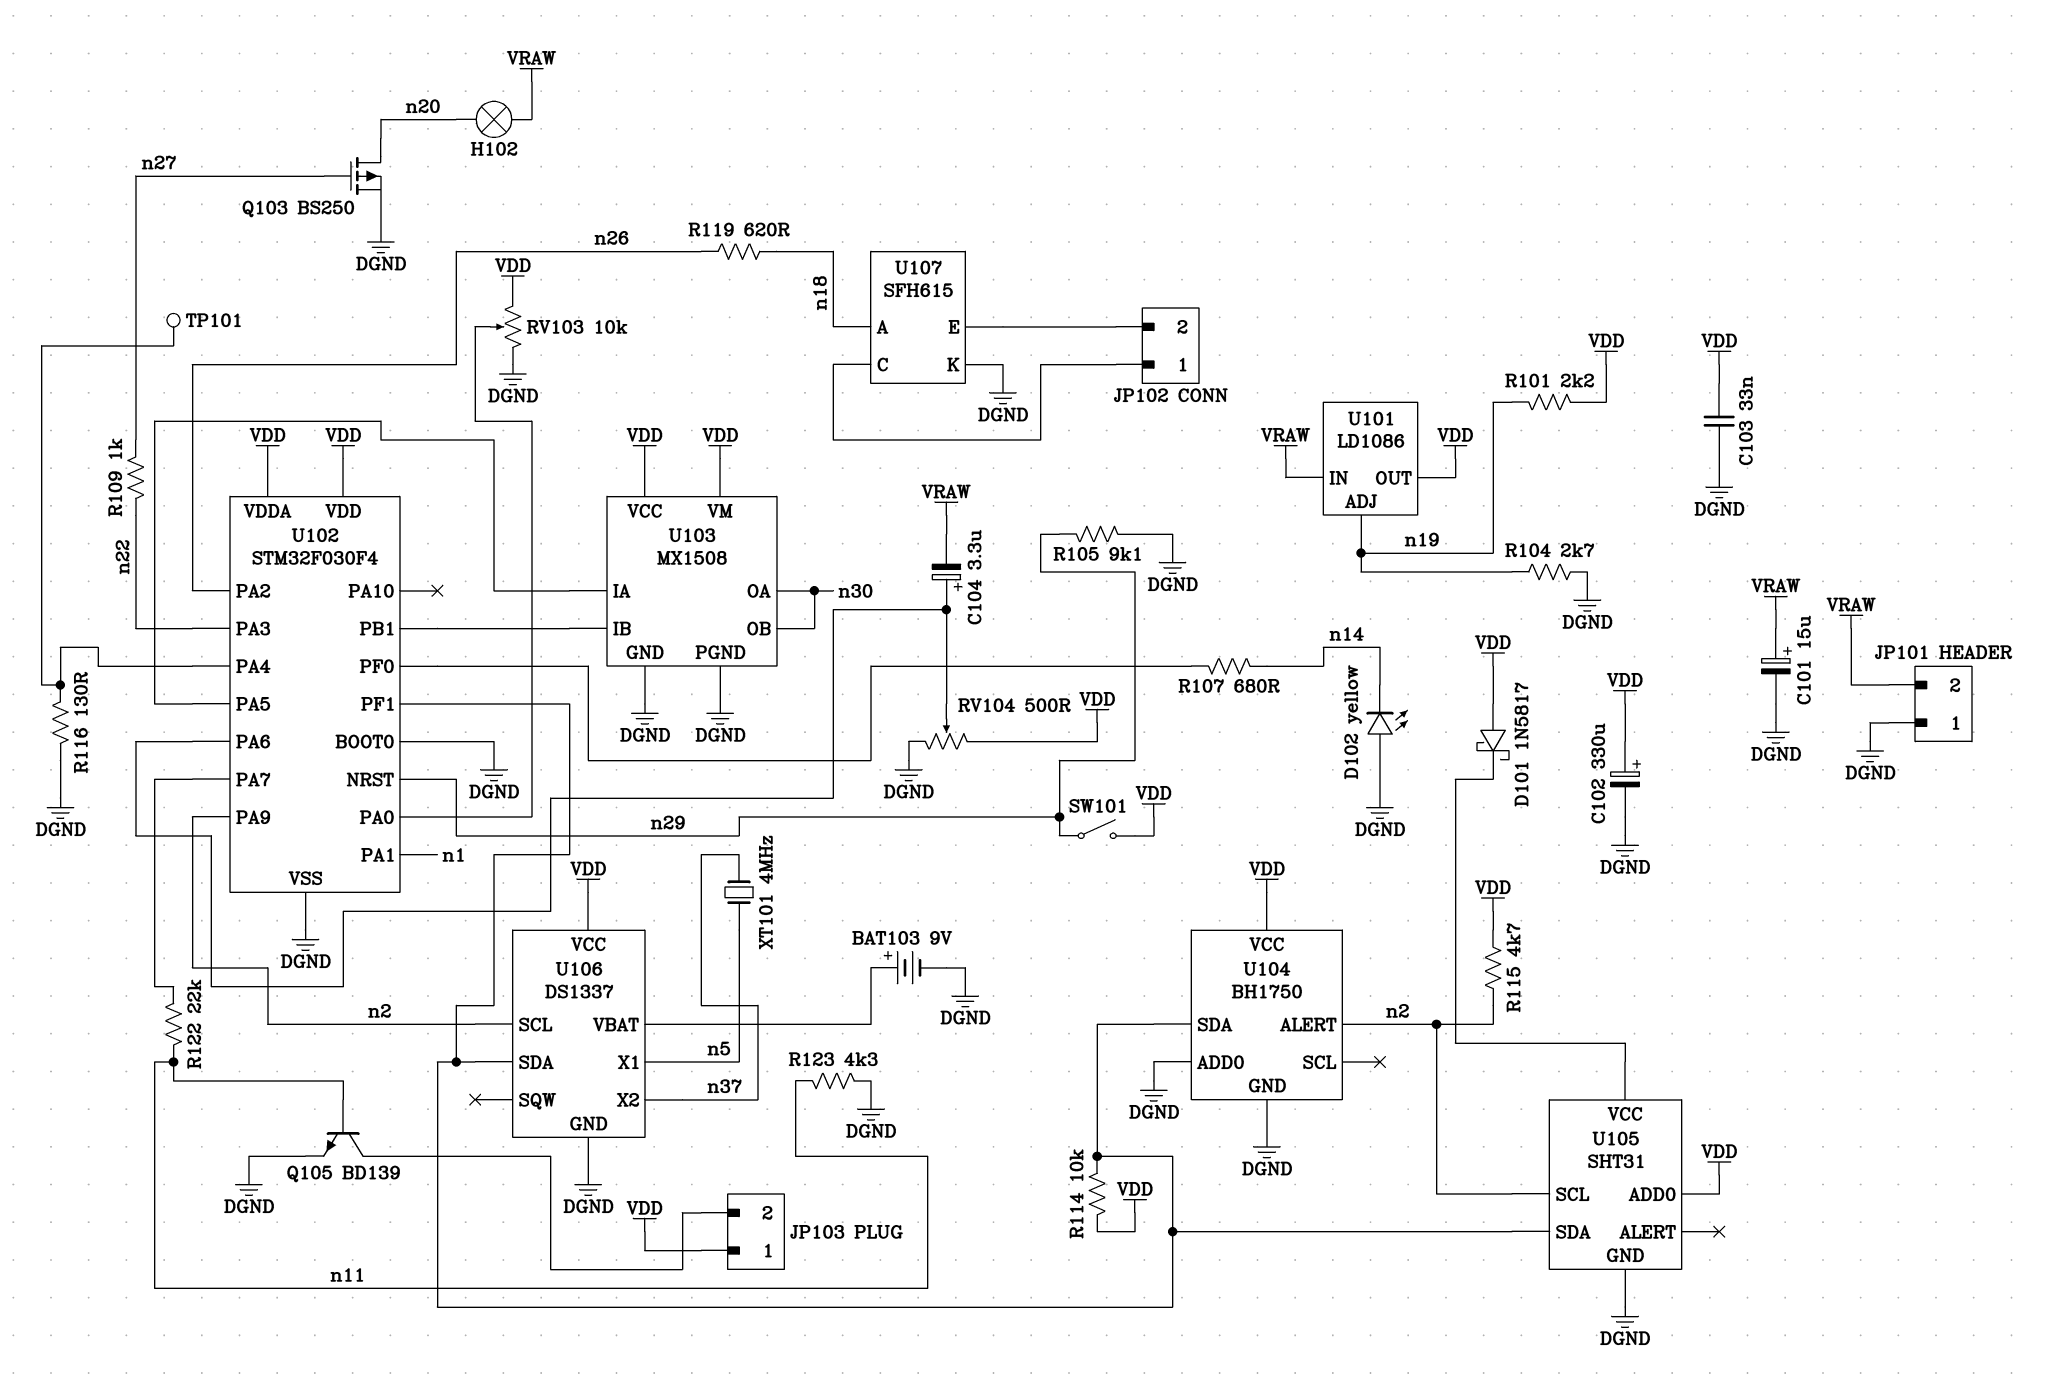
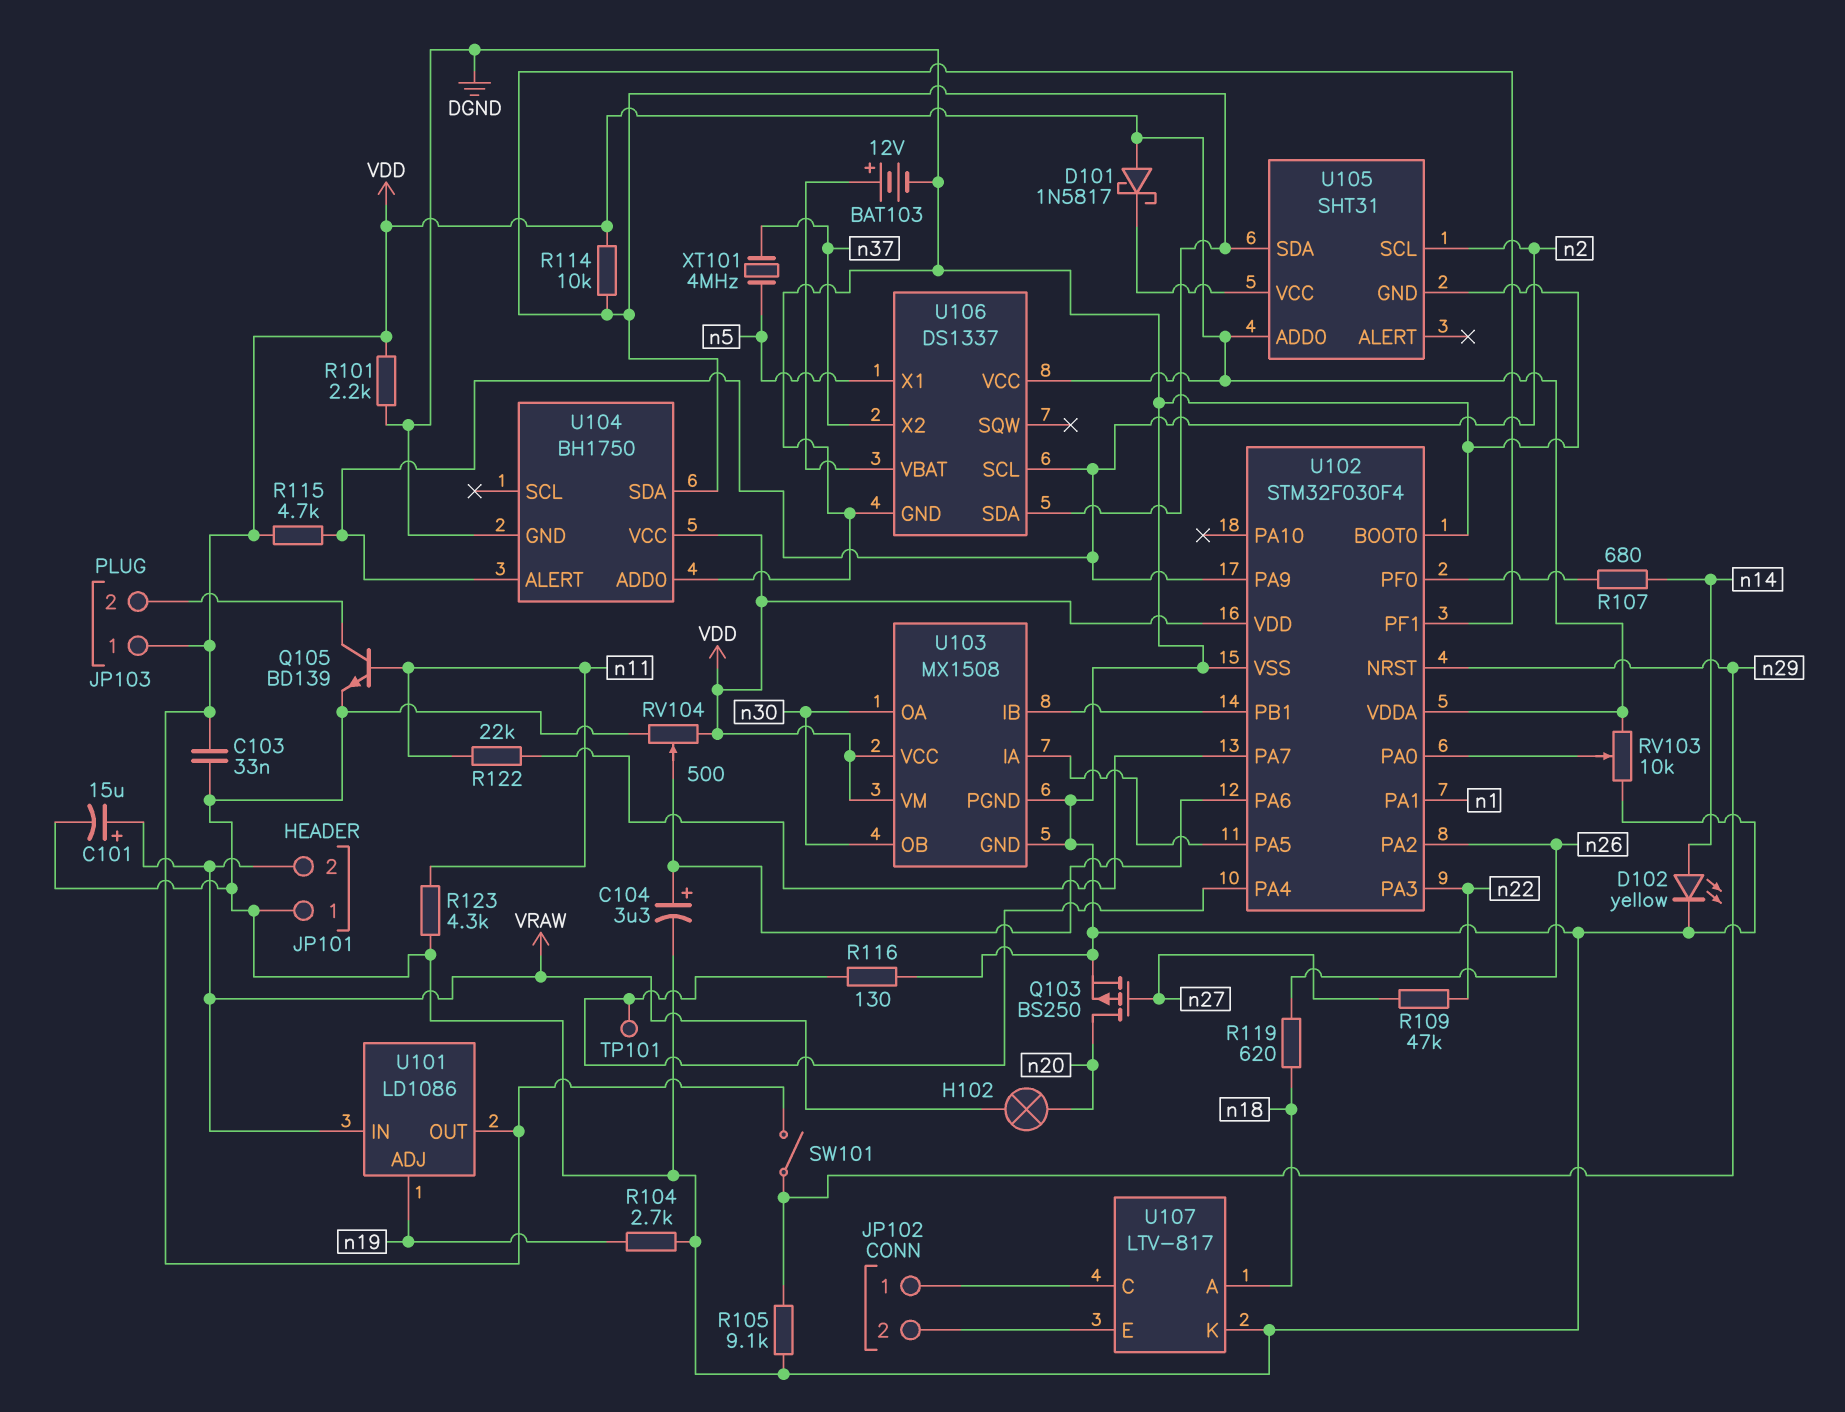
BAT103: 9V (plus U106/VBAT, minus DGND) -> 12V (plus U106/VBAT, minus DGND)
C102: 330uF (plus VDD, minus DGND) -> none
C104: 3.3uF (plus U102/PA6, minus VRAW) -> 3.3uF (plus U102/PA6, minus DGND)
D102: LED yellow (A DGND, K n14) -> LED yellow (A n14, K DGND)
R101: 2.2k (VDD, n19) -> 2.2k (DGND, VDD)
R109: 1k (n22, n27) -> 47k (n22, n27)
U107: SFH615 -> LTV-817

